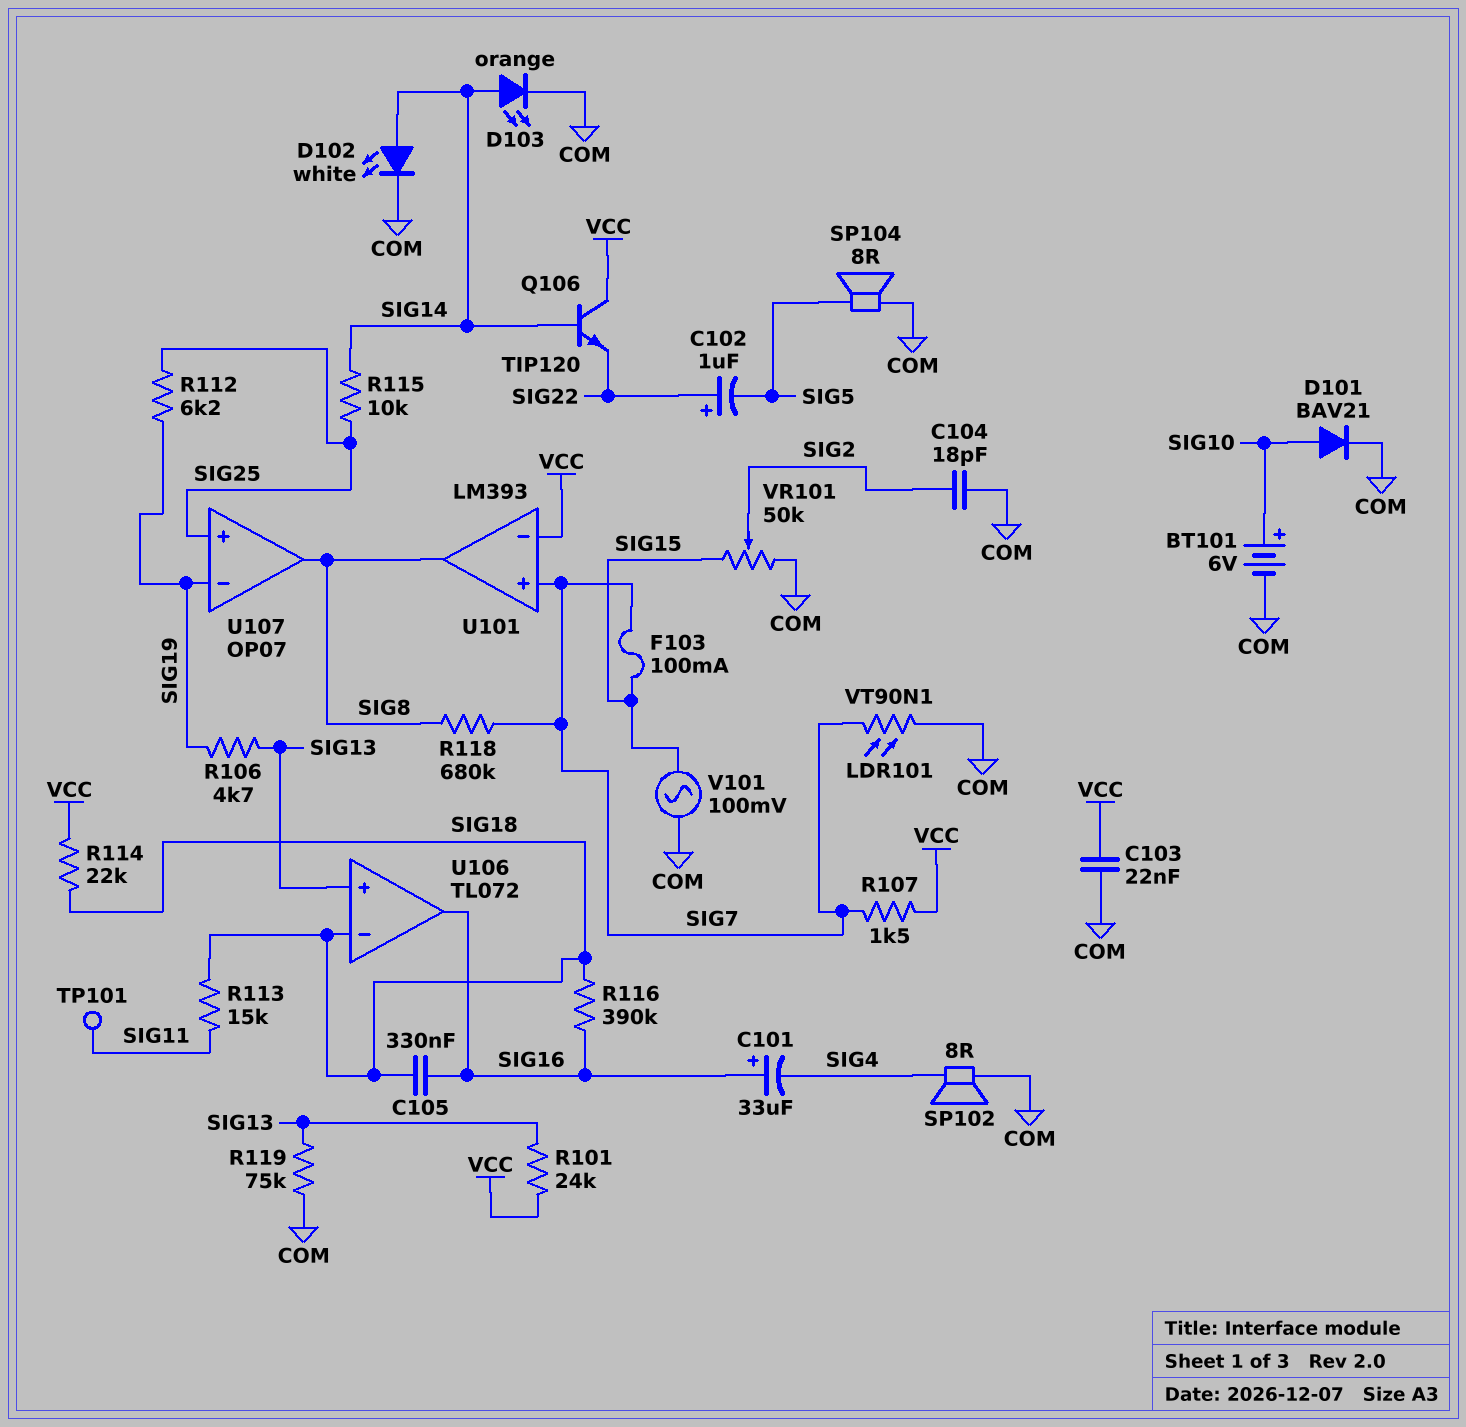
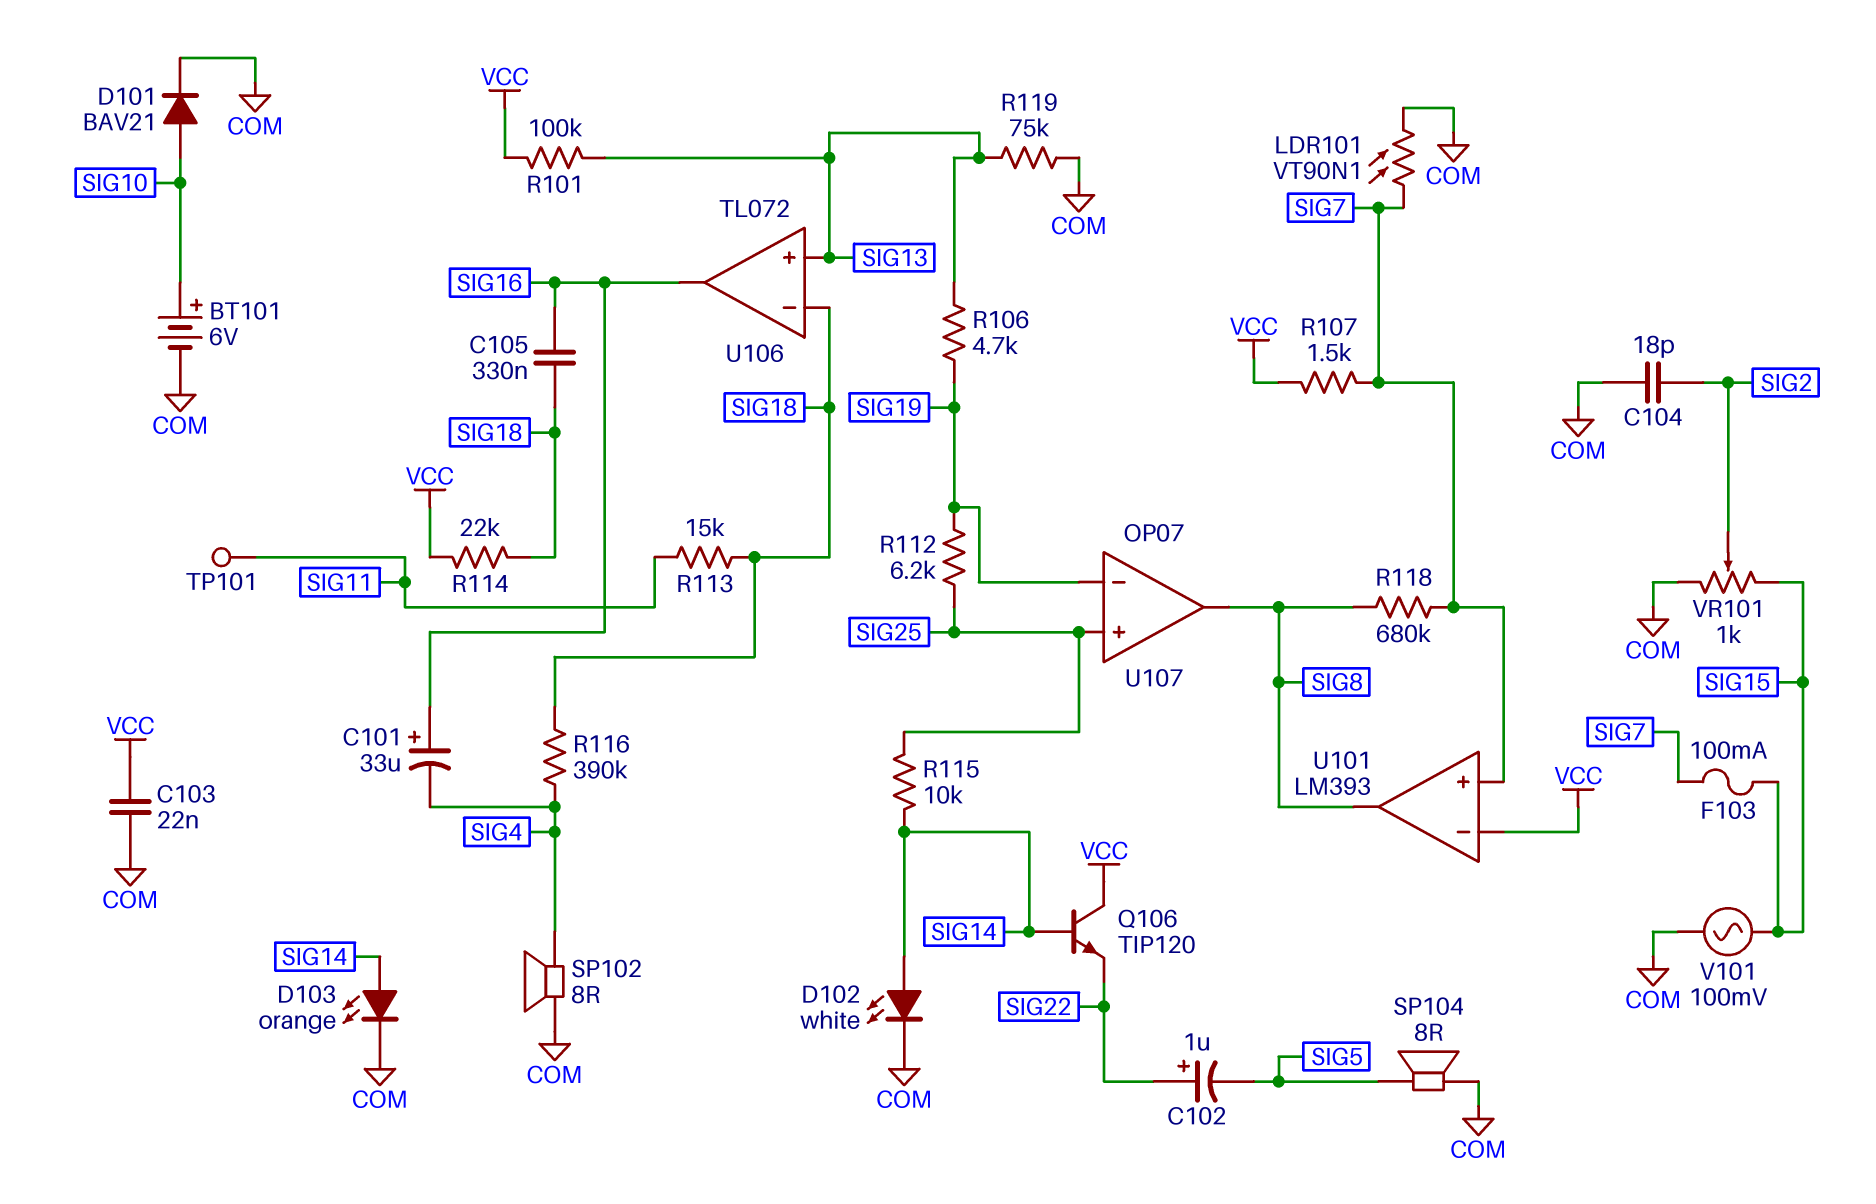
R101: 24k (SIG13, VCC) -> 100k (SIG13, VCC)
R116: 390k (SIG16, SIG18) -> 390k (SIG4, SIG18)
VR101: 50k (COM, SIG15, wiper SIG2) -> 1k (COM, SIG15, wiper SIG2)

